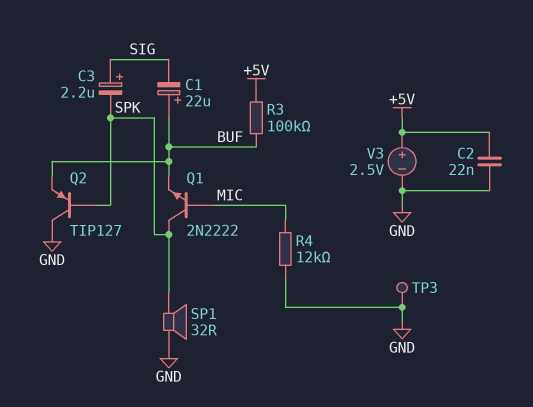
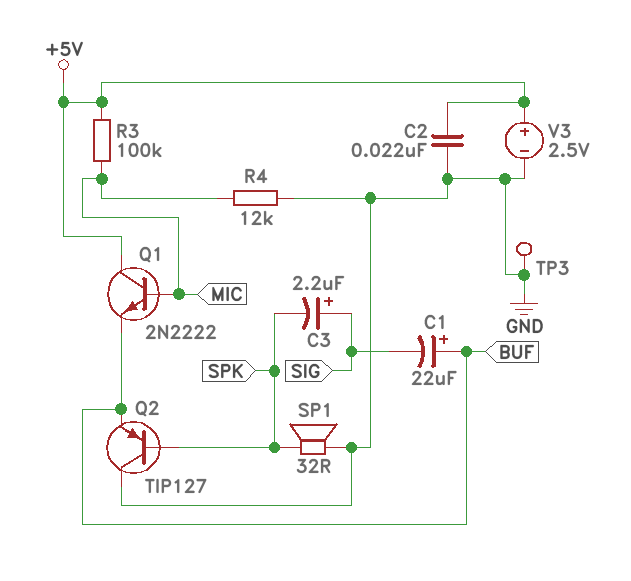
Q1: NPN 2N2222 (B MIC, C SPK, E BUF) -> NPN 2N2222 (B MIC, C +5V, E BUF)
R3: 100k (+5V, BUF) -> 100k (+5V, MIC)

